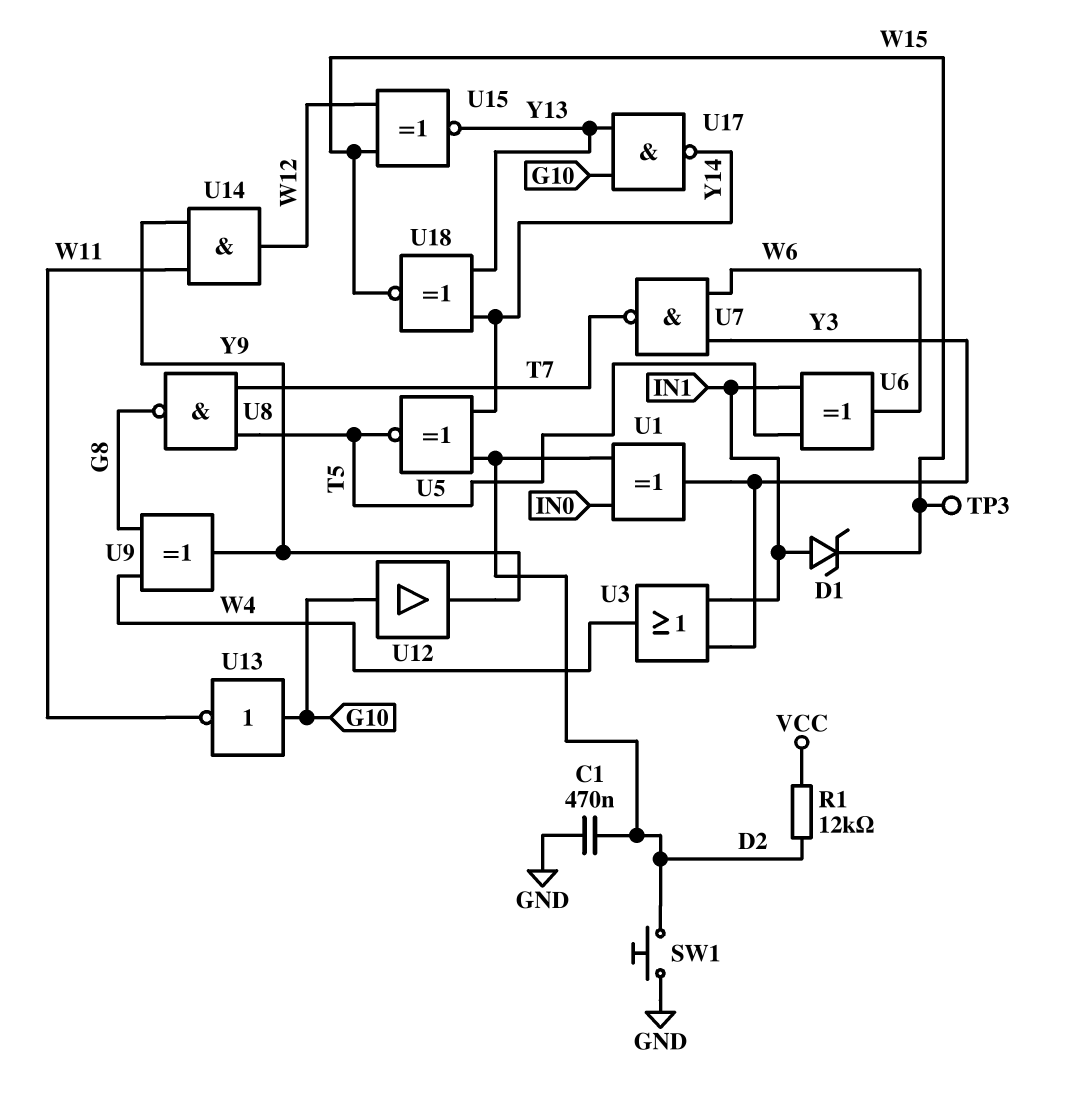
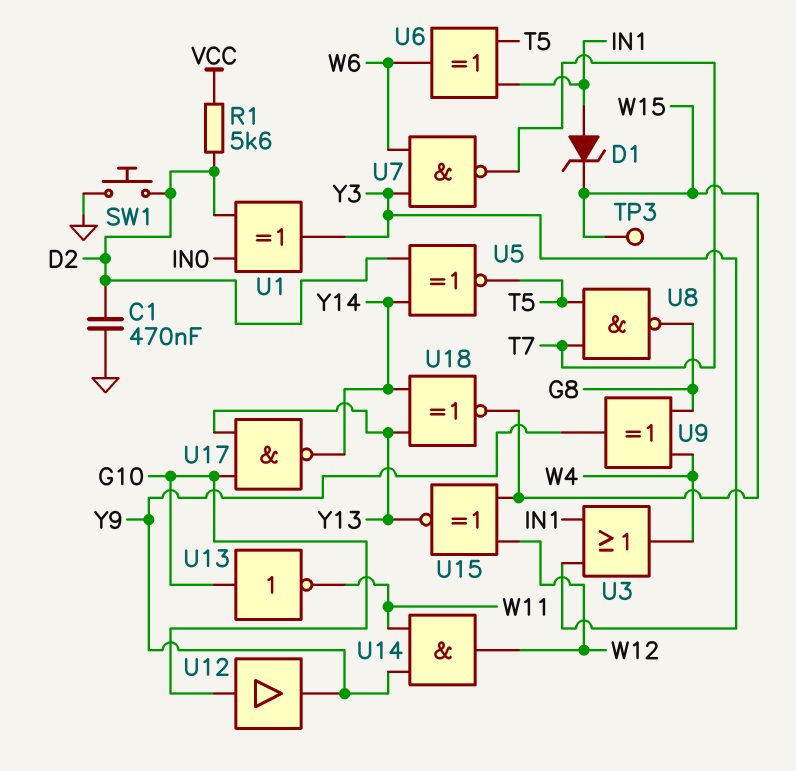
R1: 12k (D2, VCC) -> 5.6k (D2, VCC)

